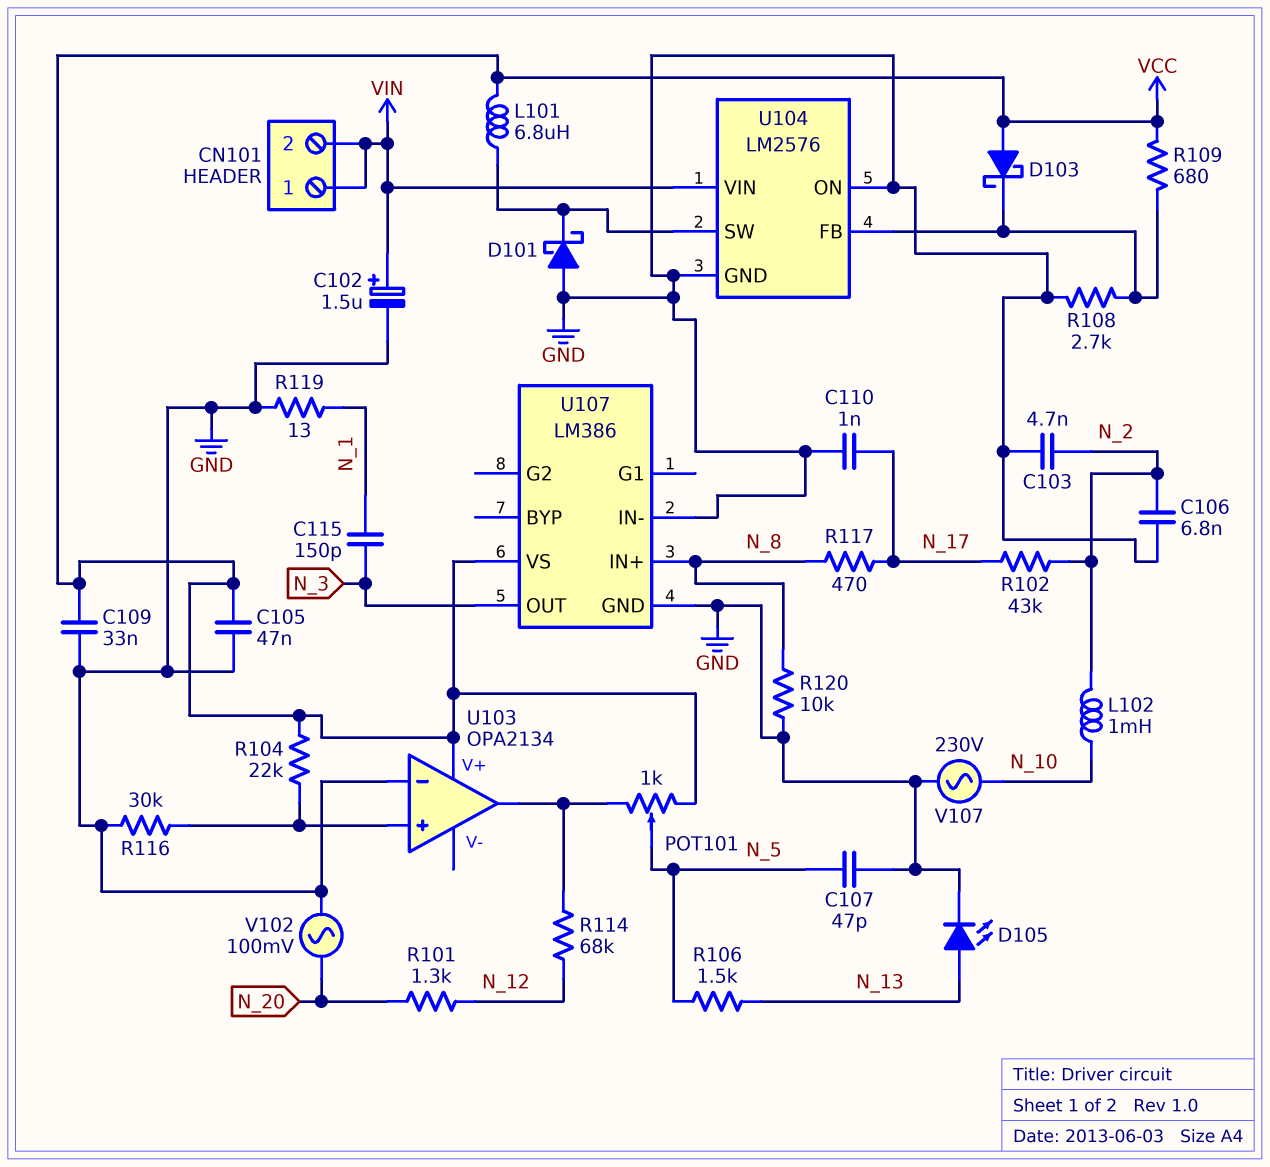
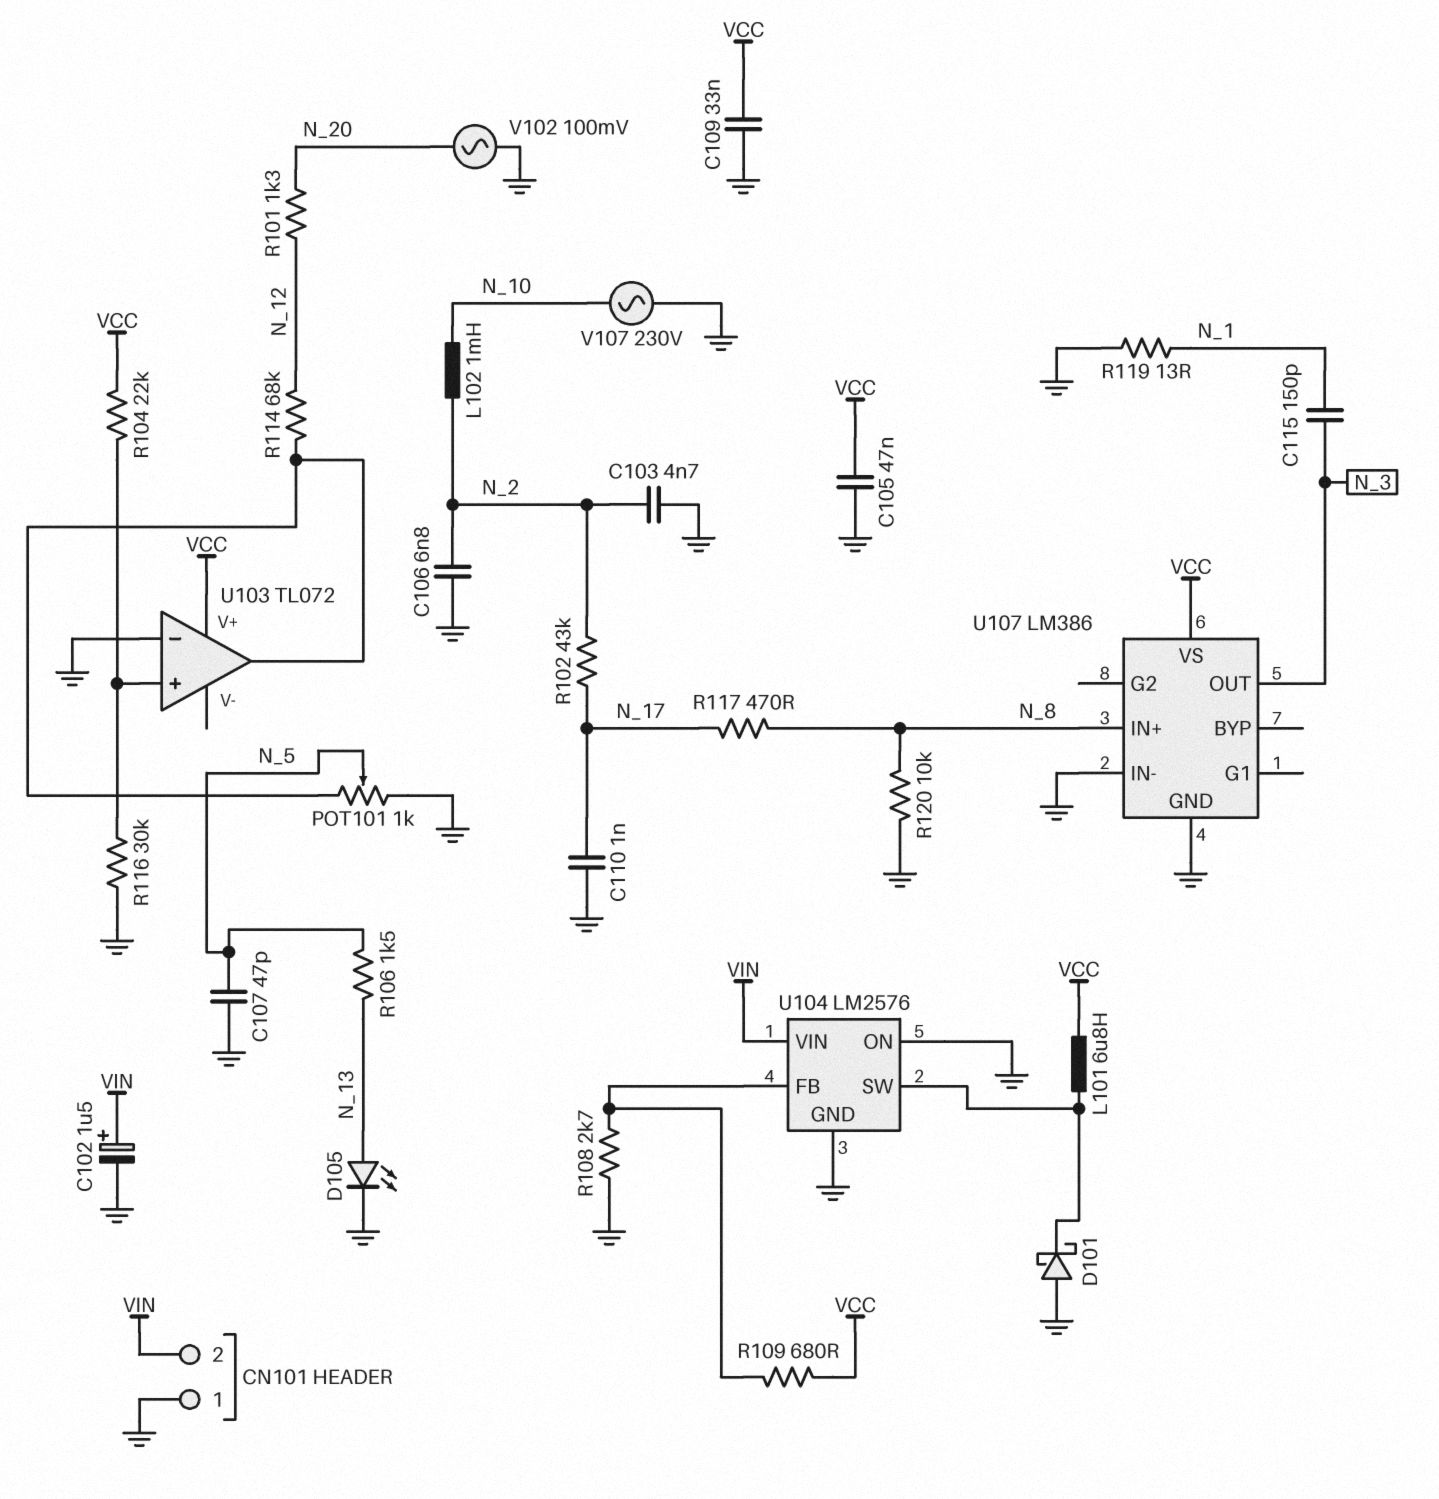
CN101 pin 1: VIN -> GND
D103: schottky (A VCC, K U104/FB) -> none
POT101: 1k (U103/out, VCC, wiper N_5) -> 1k (GND, U103/out, wiper N_5)
U103: OPA2134 -> TL072

